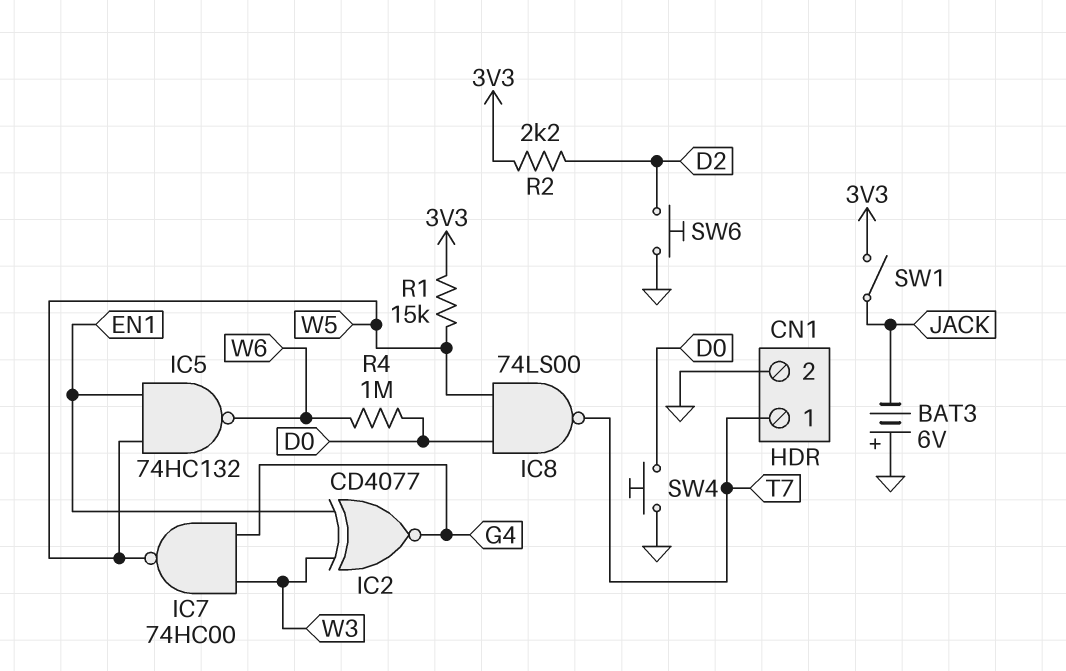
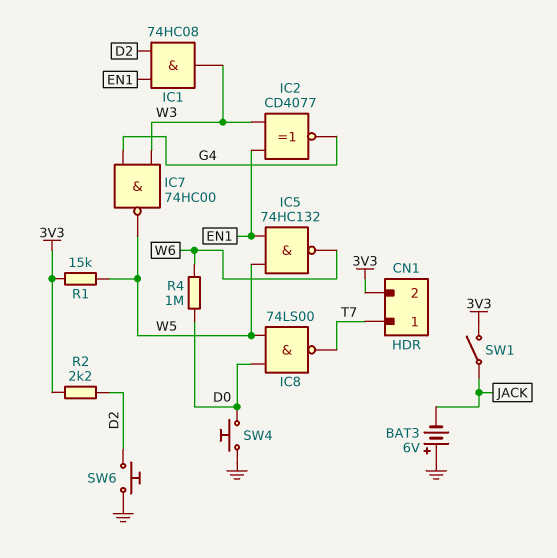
CN1 pin 2: GND -> 3V3
IC1: none -> AND 74HC08 (in D2, in EN1, out W3)

